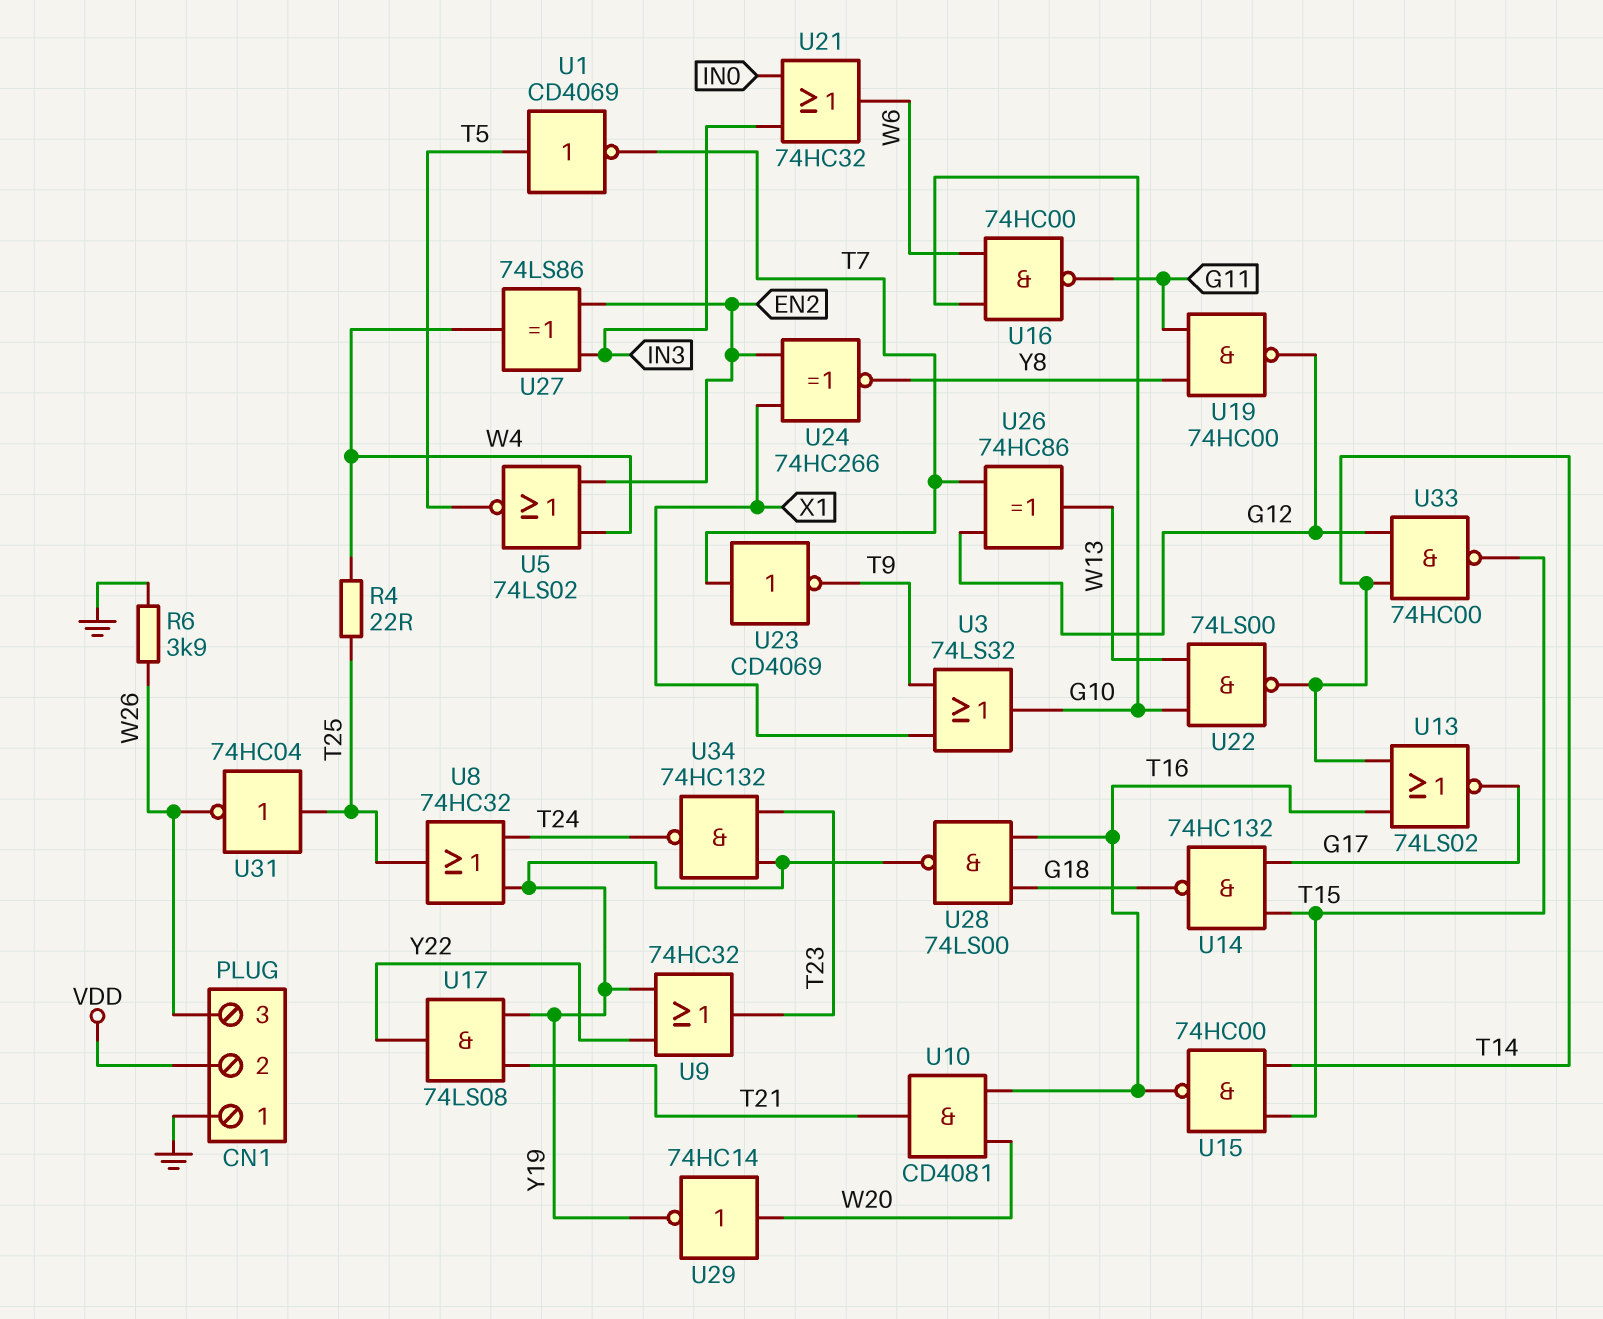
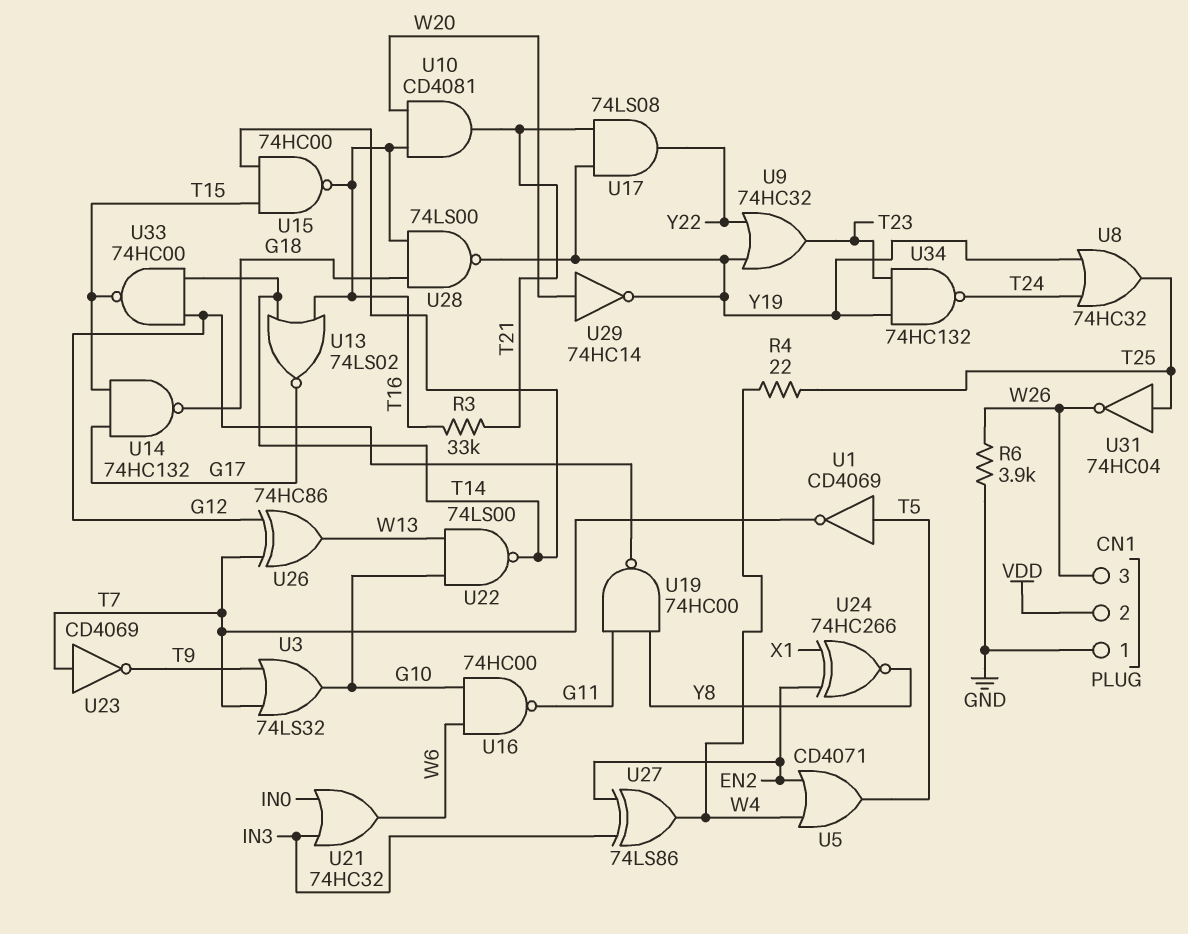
R3: none -> 33k (T16, T21)
U3: OR 74LS32 (in T9, in X1, out G10) -> OR 74LS32 (in T7, in T9, out G10)
U5: NOR 74LS02 (in EN2, in W4, out T5) -> OR CD4071 (in EN2, in W4, out T5)

